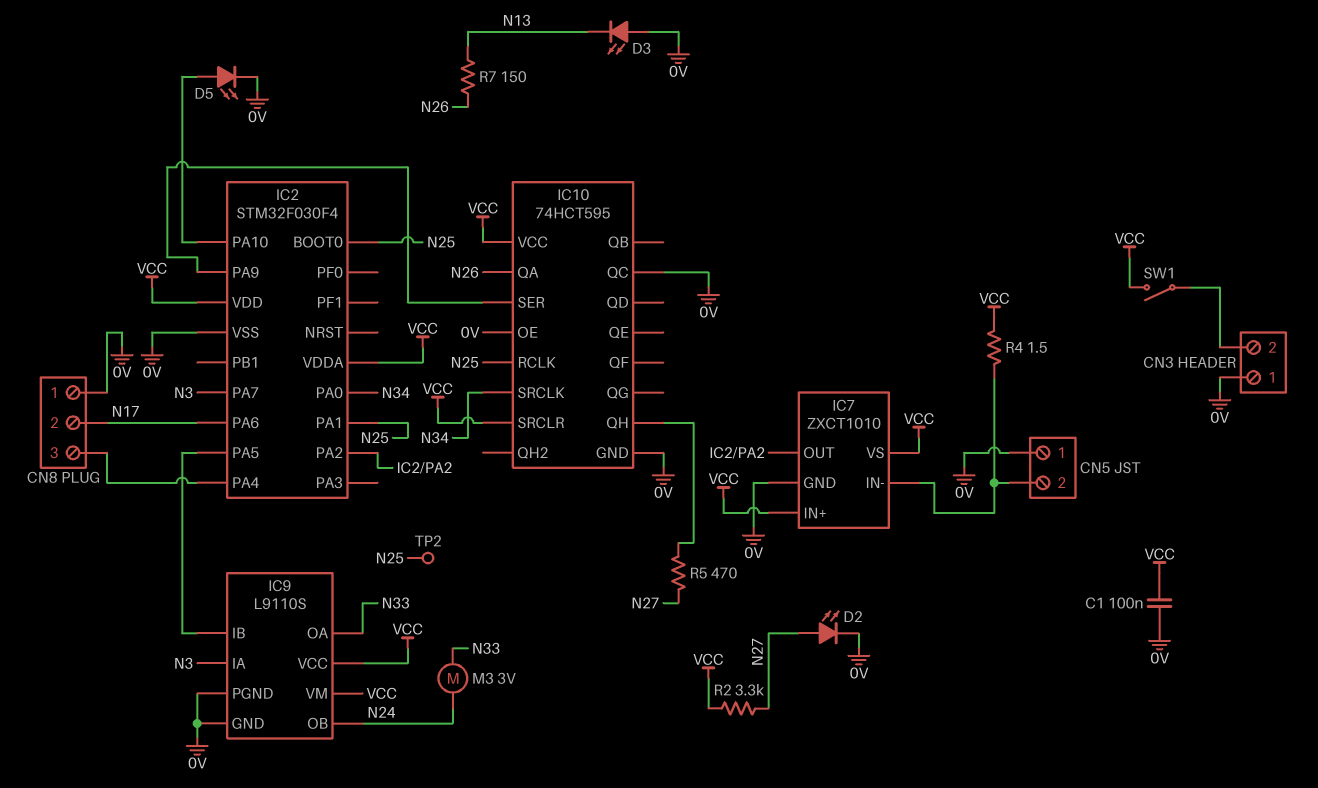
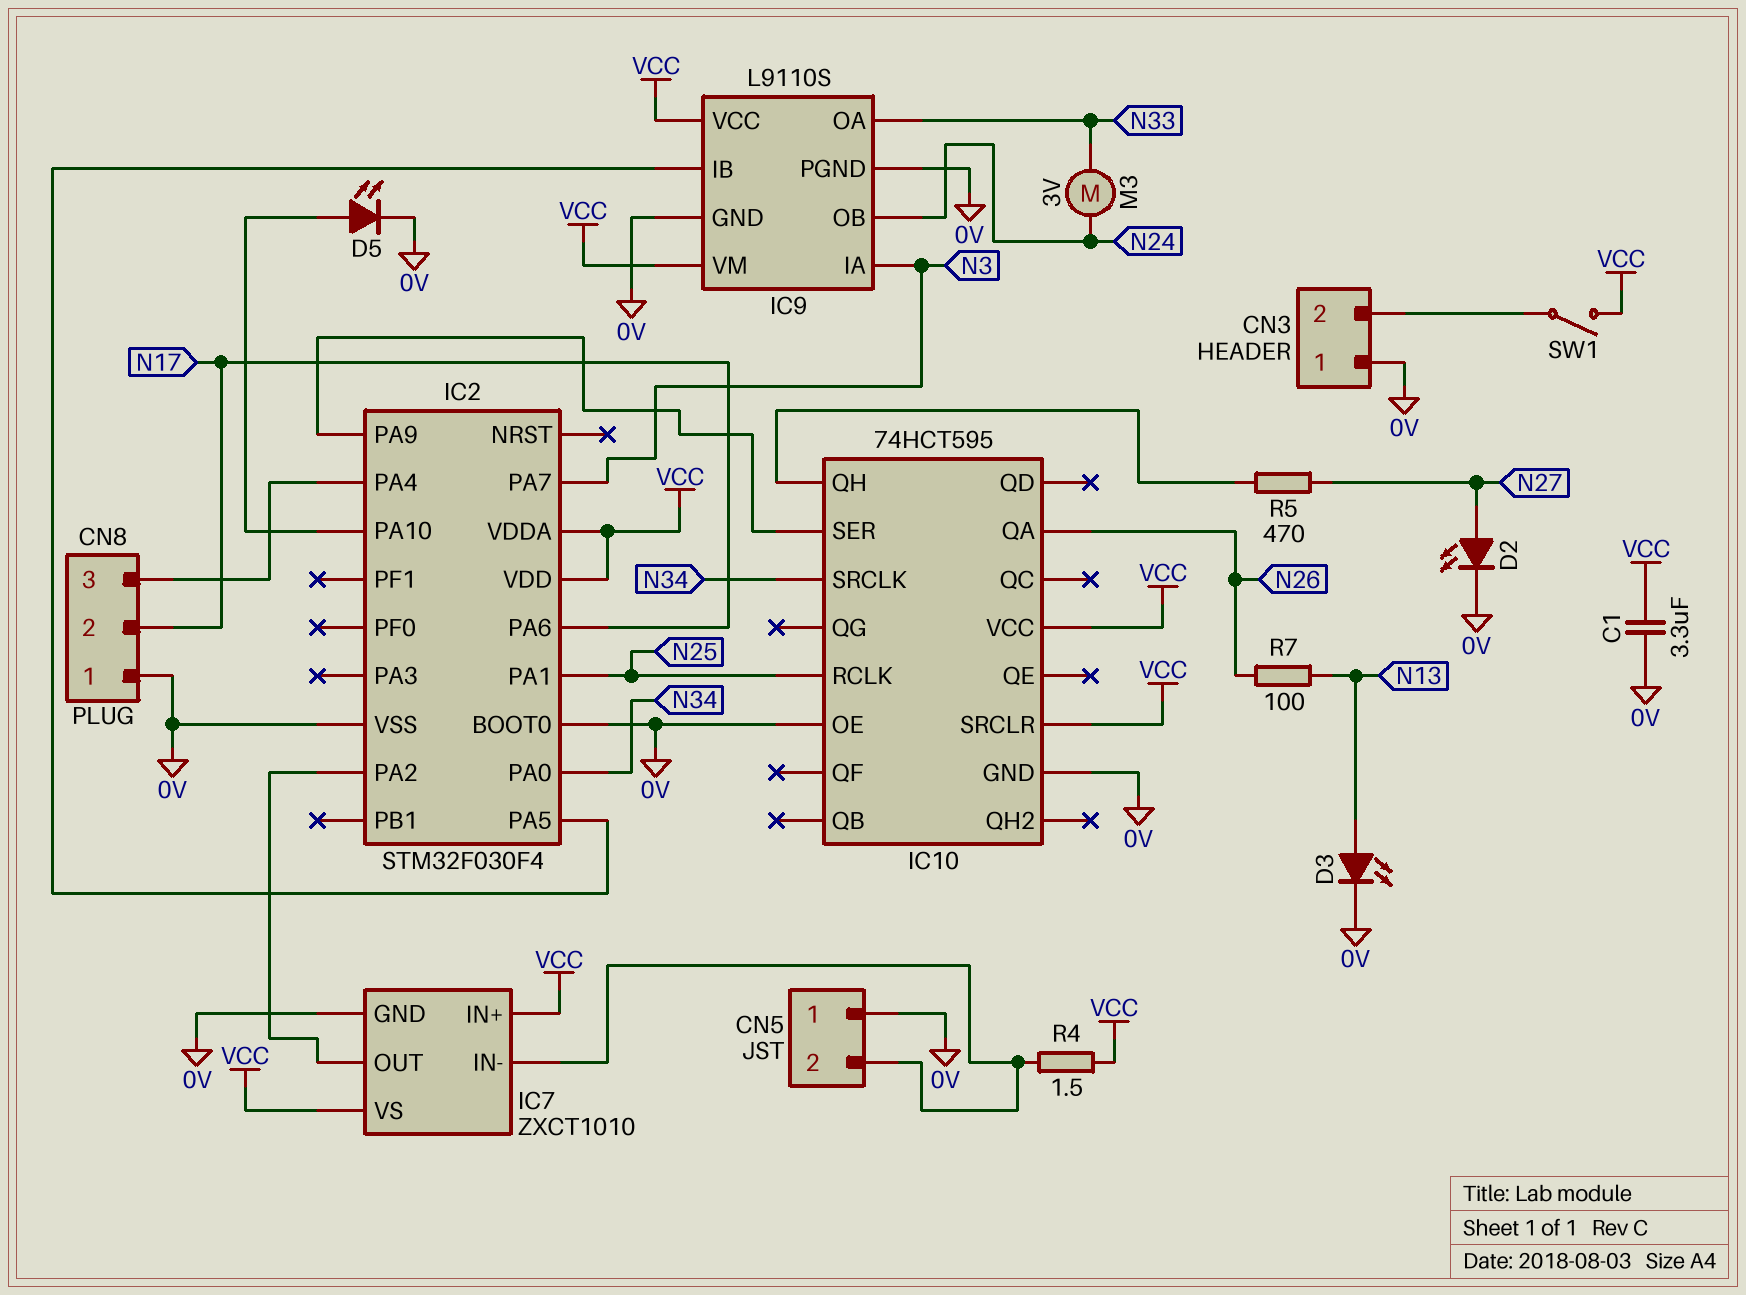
C1: 100nF (0V, VCC) -> 3.3uF (0V, VCC)
D3: LED (A 0V, K N13) -> LED (A N13, K 0V)
IC2 pin BOOT0: N25 -> 0V
IC10 pin QC: 0V -> none
R2: 3.3k (N27, VCC) -> none
R7: 150 (N13, N26) -> 100 (N13, N26)
TP2: test point (N25) -> none

